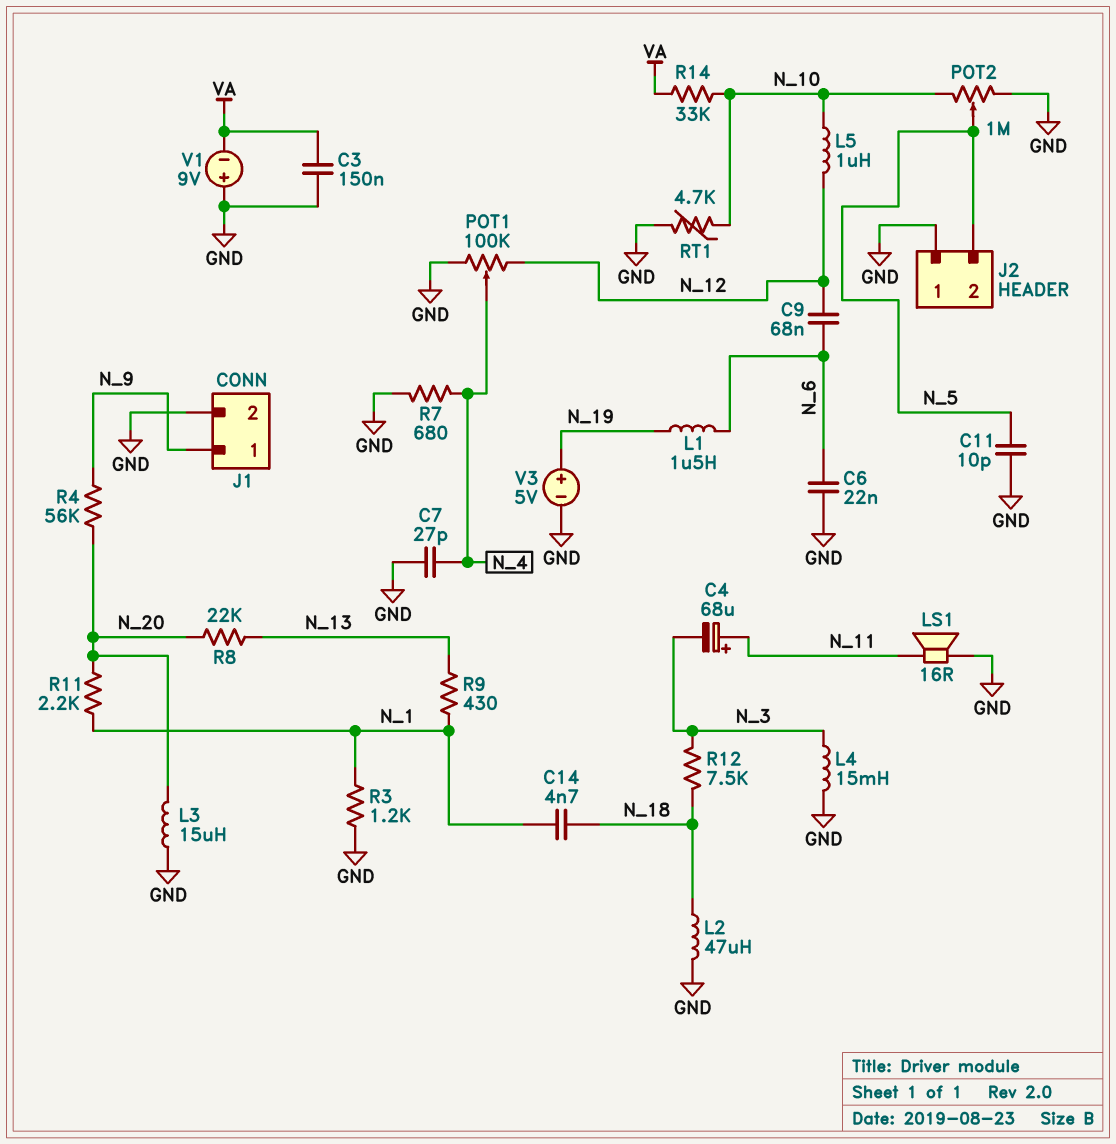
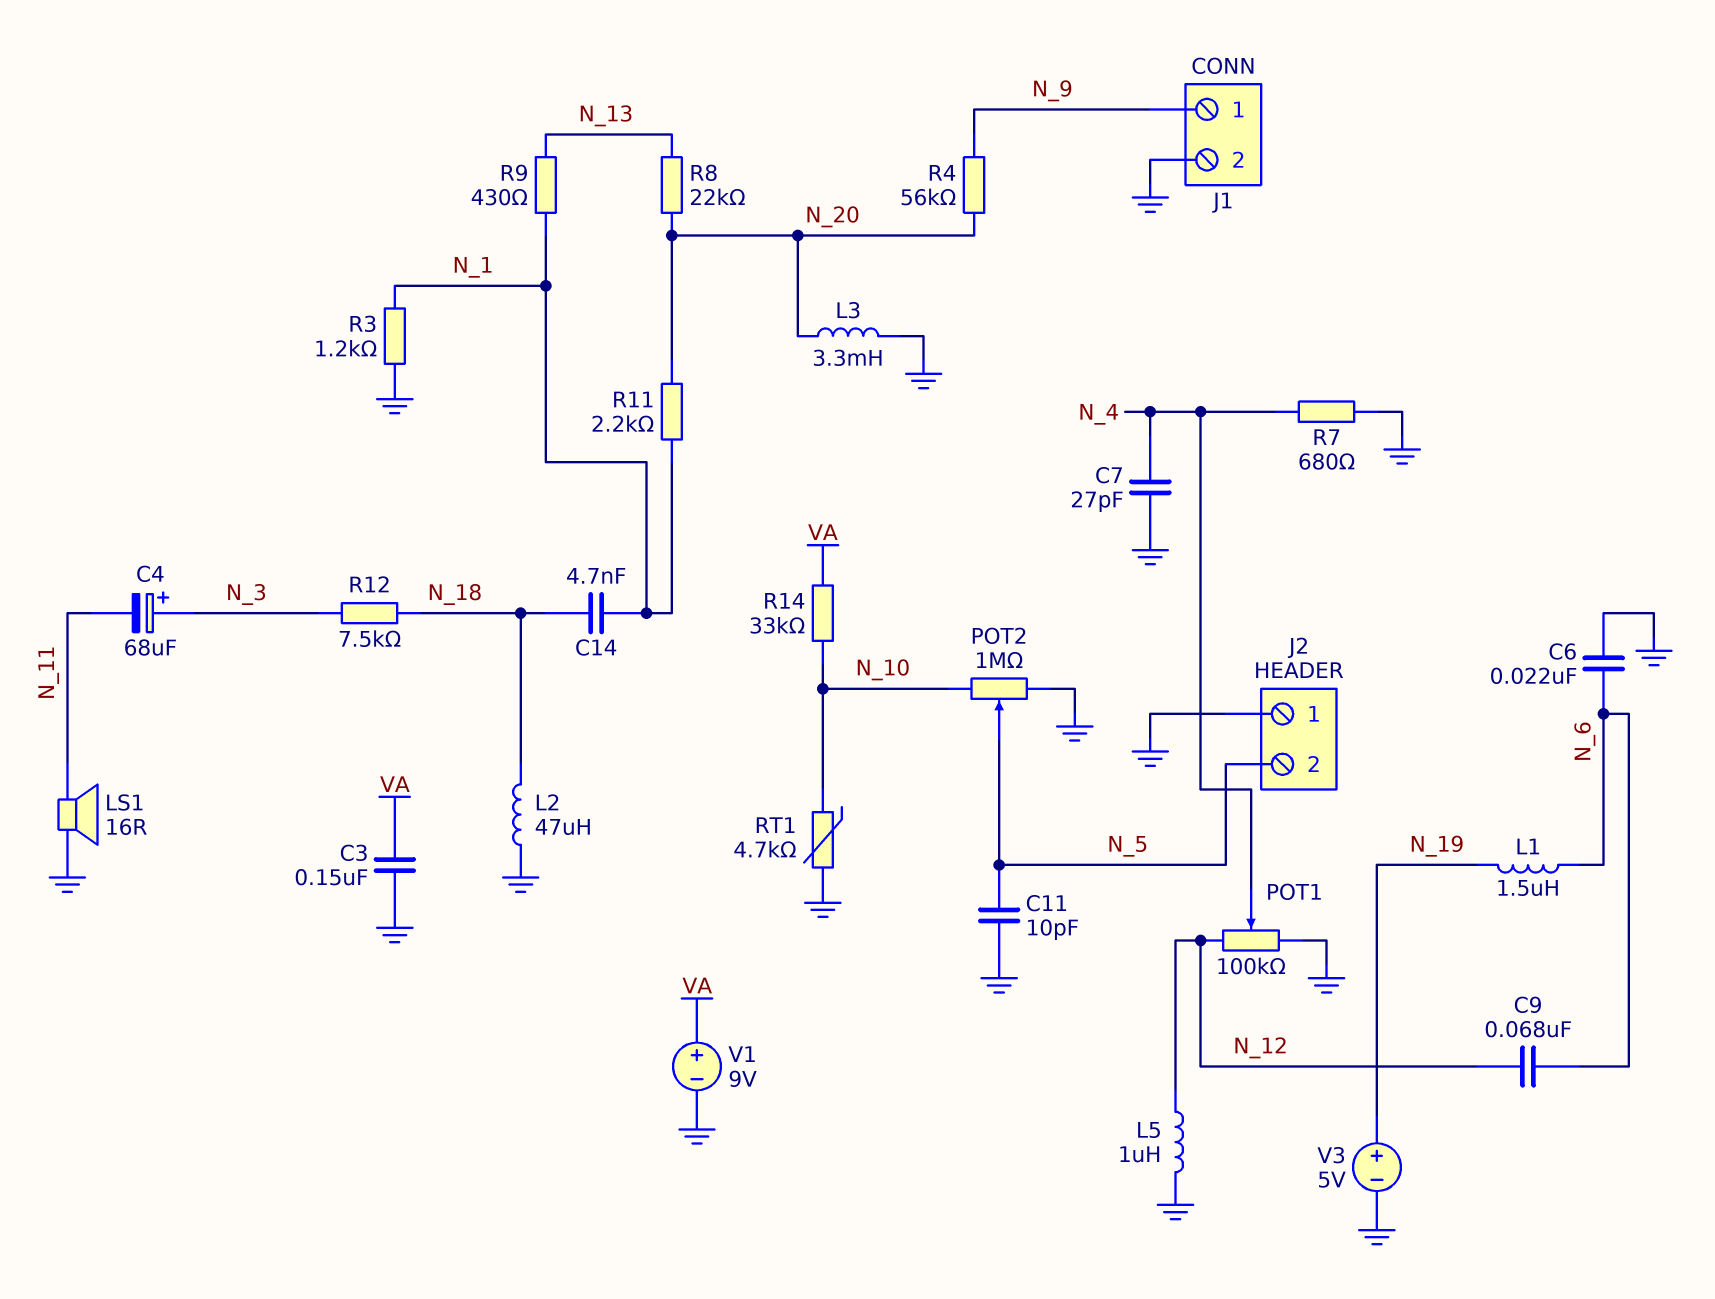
C4: 68uF (plus N_11, minus N_3) -> 68uF (plus N_3, minus N_11)
L3: 15uH (GND, N_20) -> 3.3mH (GND, N_20)
L4: 15mH (GND, N_3) -> none
L5: 1uH (N_10, N_12) -> 1uH (GND, N_12)
V1: 9V (plus GND, minus VA) -> 9V (plus VA, minus GND)

